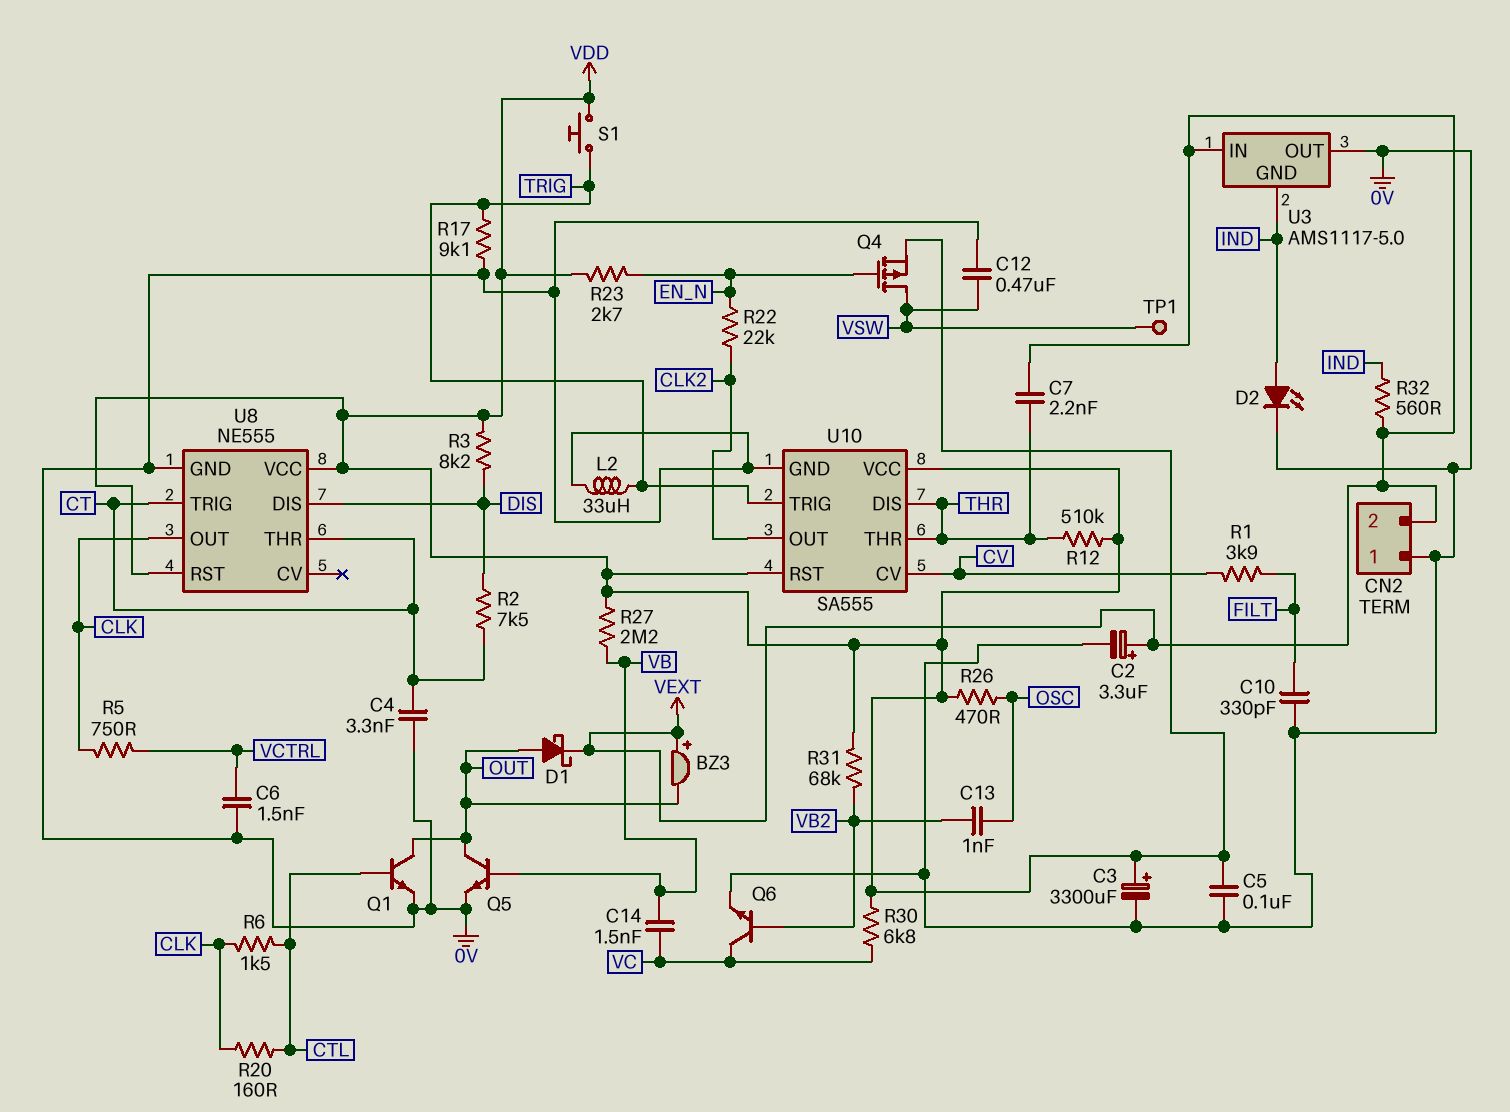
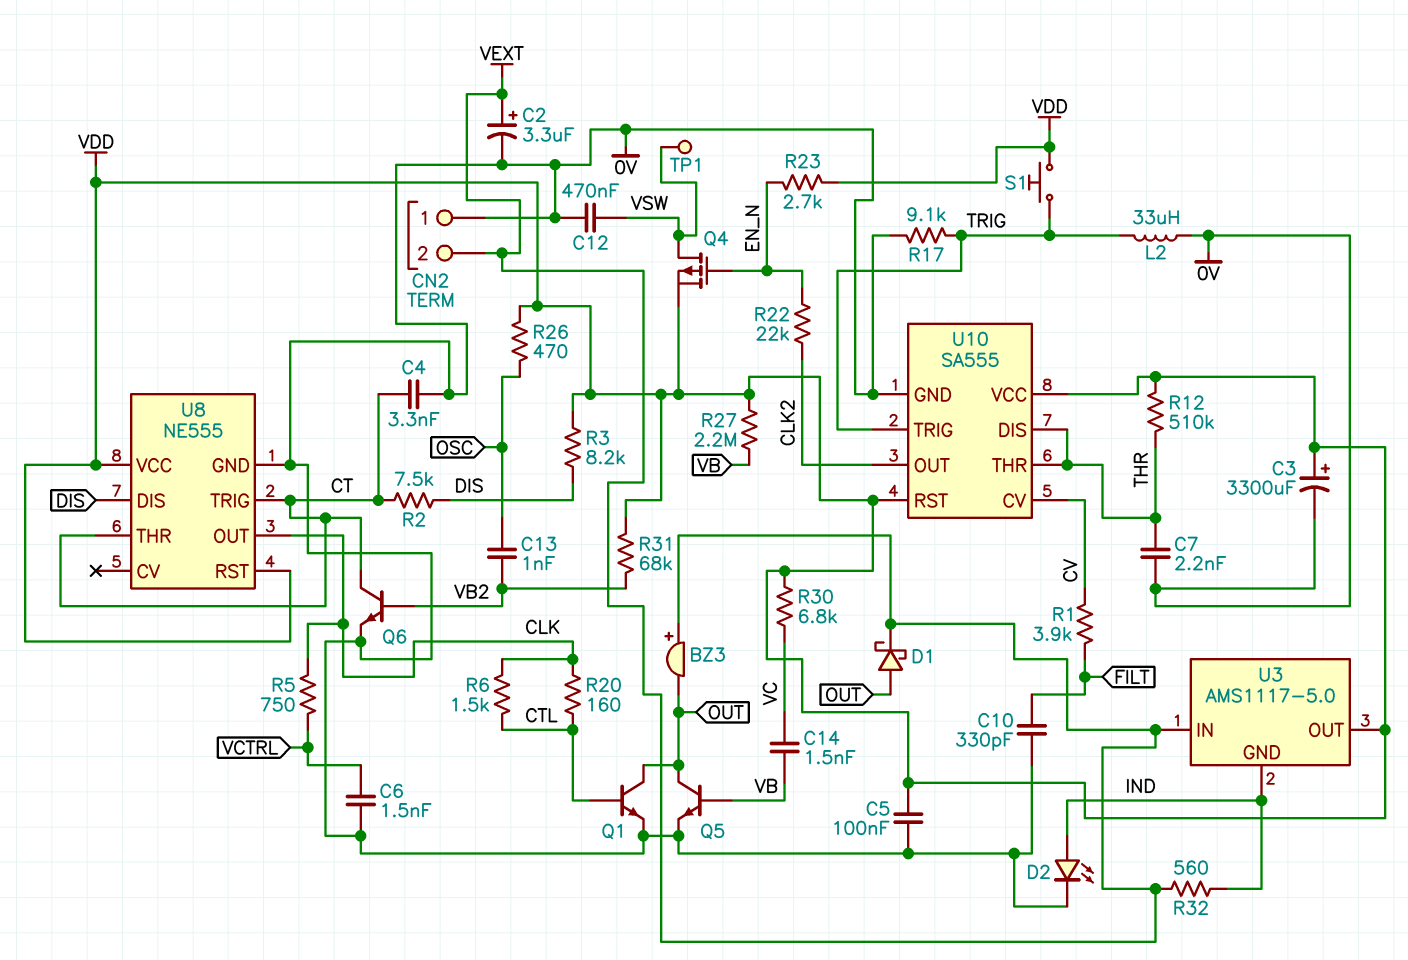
C7: 2.2nF (THR, VEXT) -> 2.2nF (0V, THR)
Q6: NPN (B VB2, C VC, E 0V) -> NPN (B VB2, C CT, E 0V)
U3 pin OUT: 0V -> VDD

